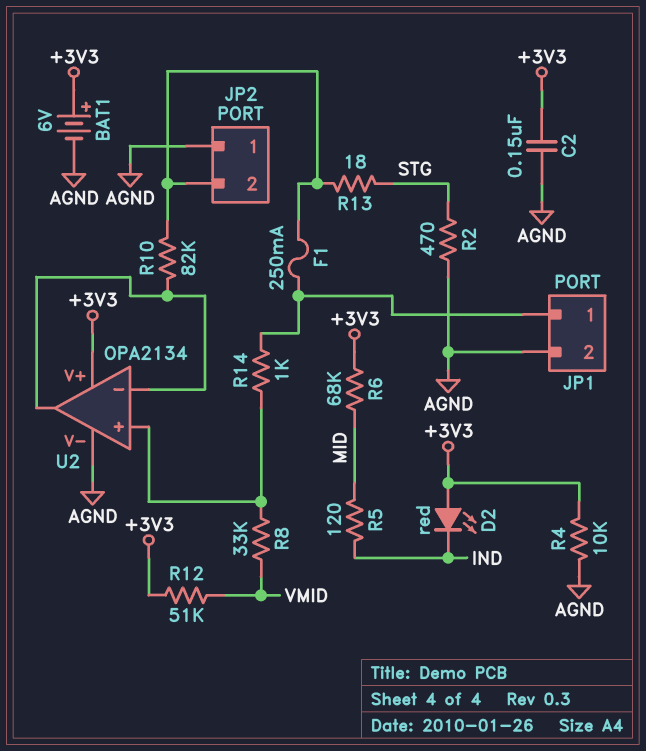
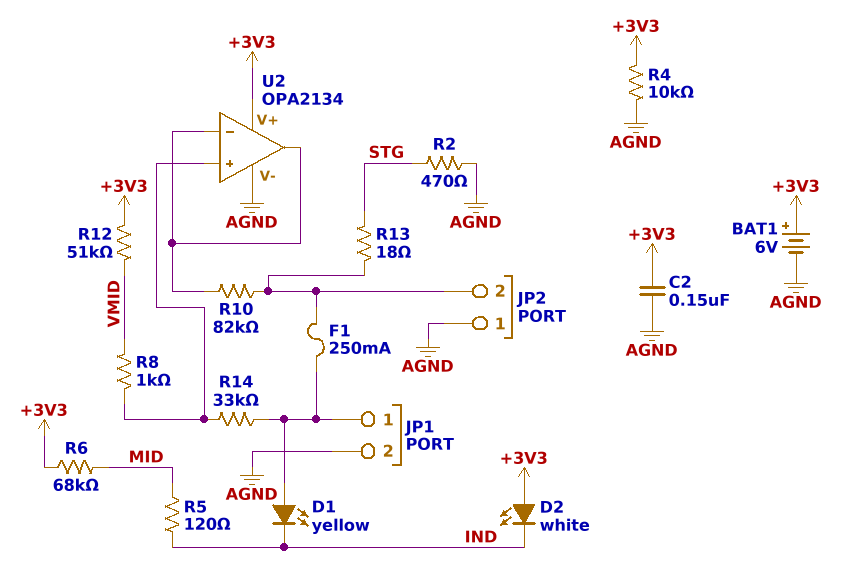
D1: none -> LED yellow (A JP1/1, K IND)
D2: LED red (A +3V3, K IND) -> LED white (A +3V3, K IND)
R8: 33k (U2/in+, VMID) -> 1k (U2/in+, VMID)
R14: 1k (JP1/1, U2/in+) -> 33k (JP1/1, U2/in+)

